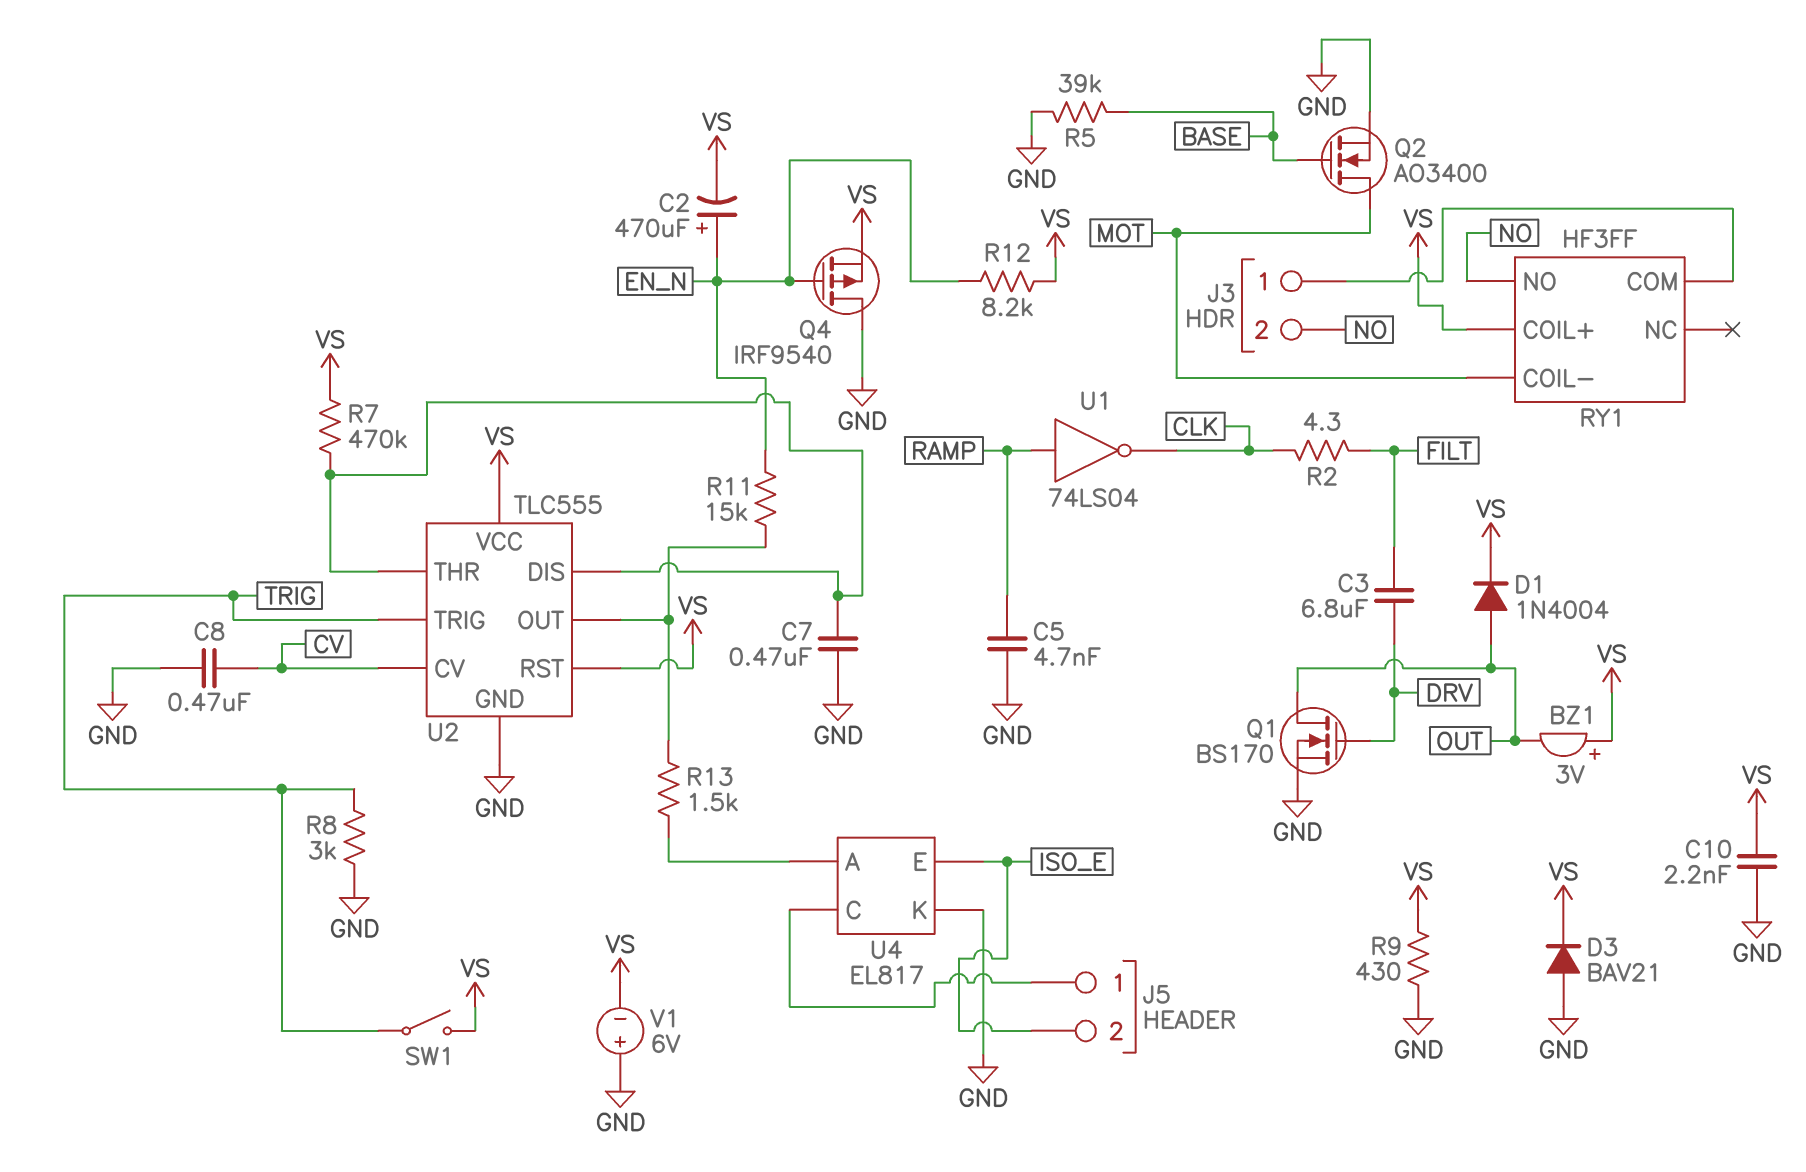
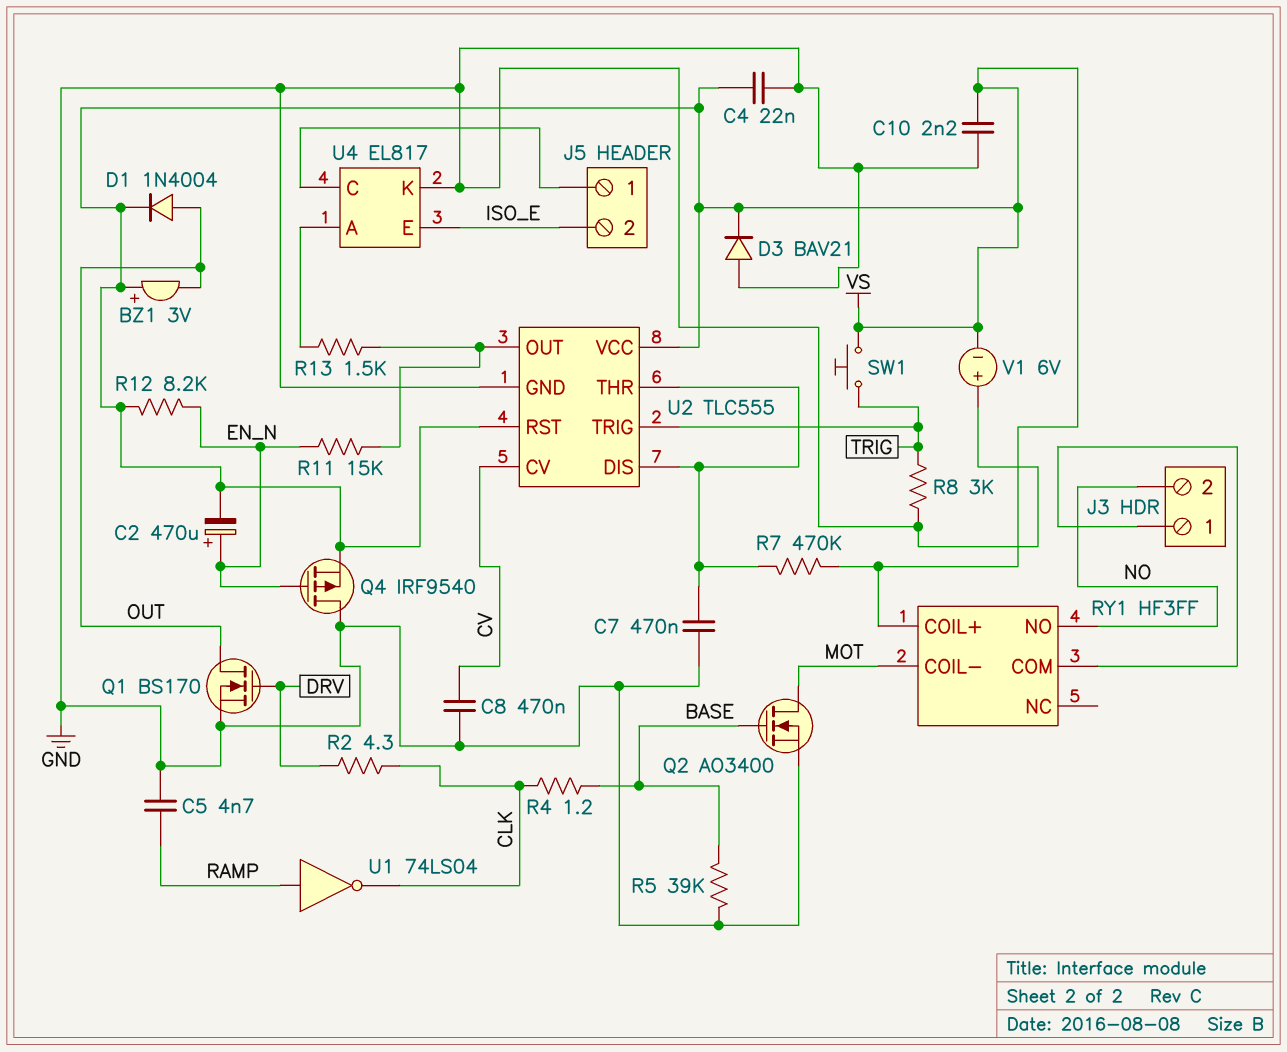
C3: 6.8uF (DRV, FILT) -> none
C4: none -> 22nF (GND, VS)
R2: 4.3 (CLK, FILT) -> 4.3 (CLK, DRV)
R4: none -> 1.2 (BASE, CLK)
R9: 430 (GND, VS) -> none
SW1: switch (TRIG, VS) -> button (TRIG, VS)

